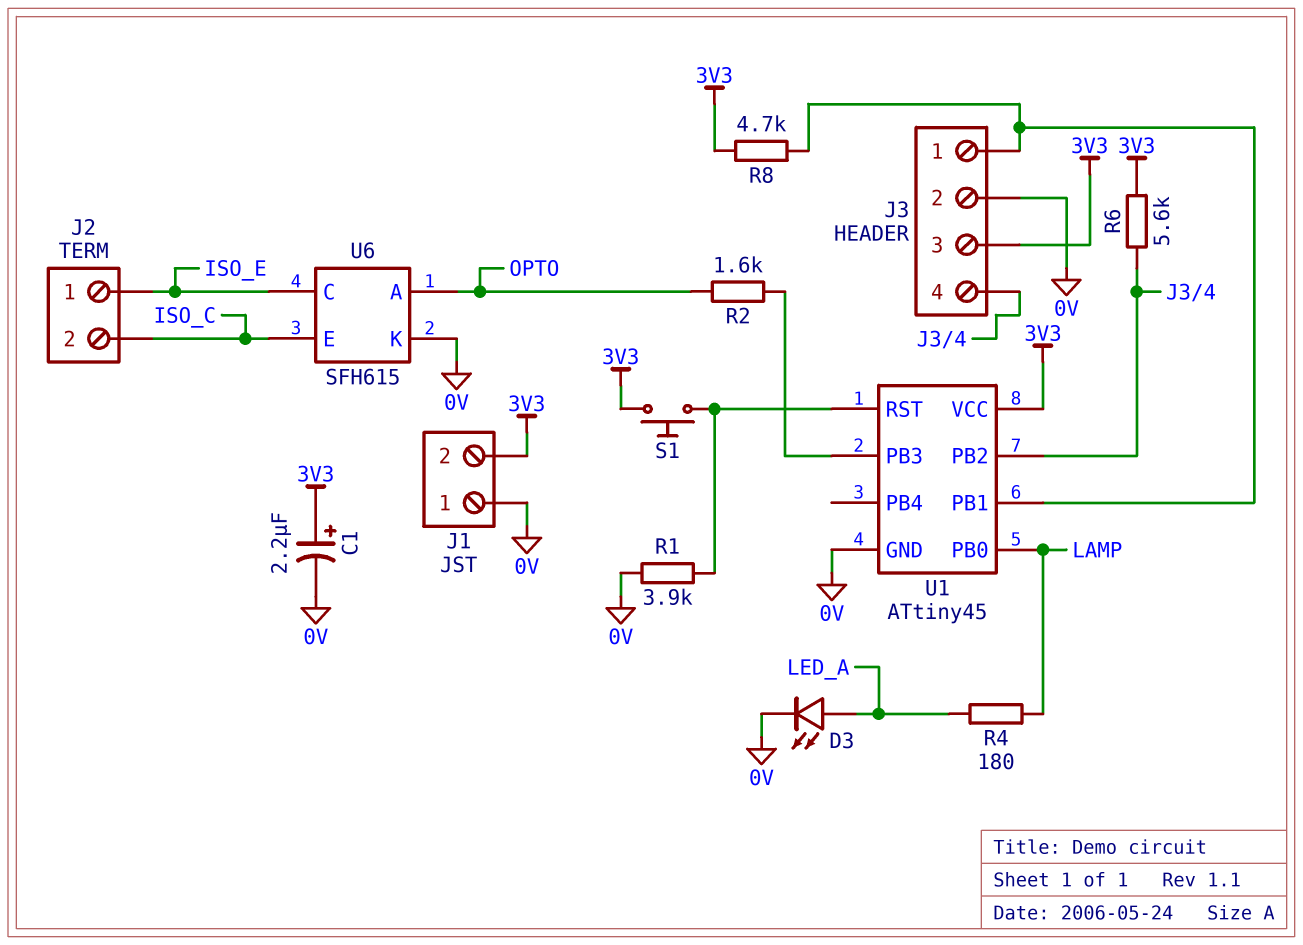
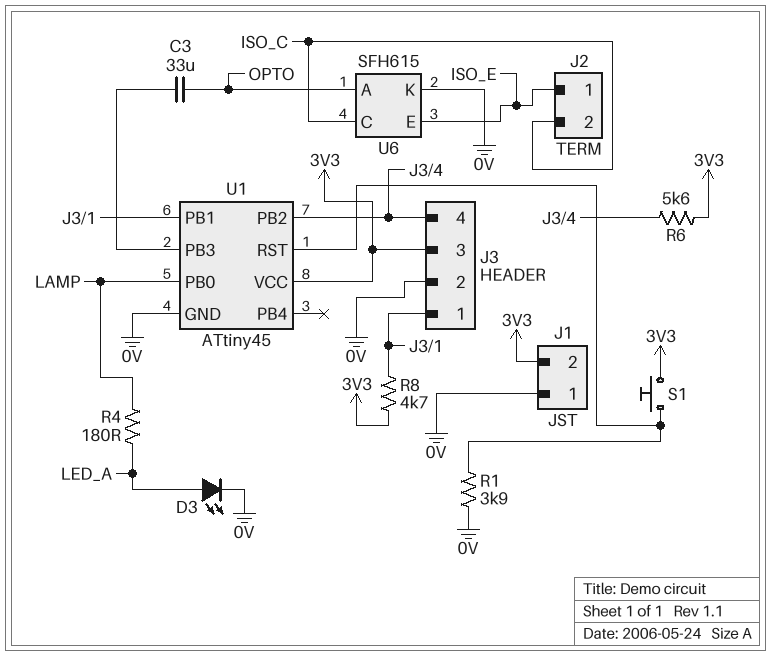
C1: 2.2uF (plus 3V3, minus 0V) -> none
C3: none -> 33uF (OPTO, U1/PB3)
R2: 1.6k (OPTO, U1/PB3) -> none
U6 pin C: ISO_E -> ISO_C
U6 pin E: ISO_C -> ISO_E

